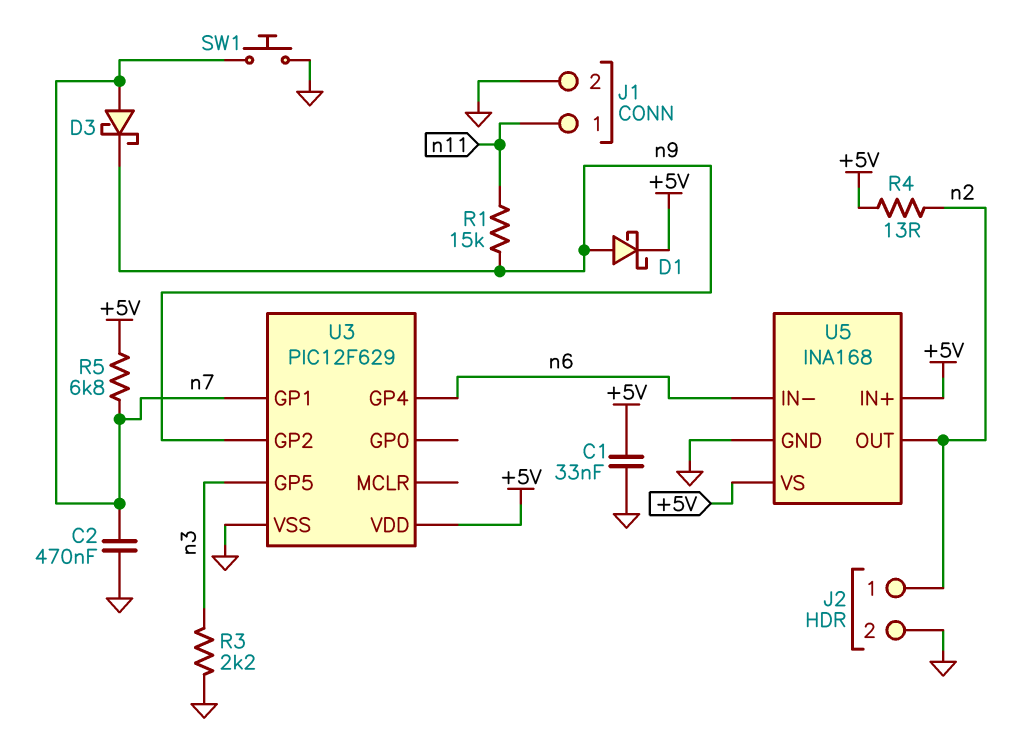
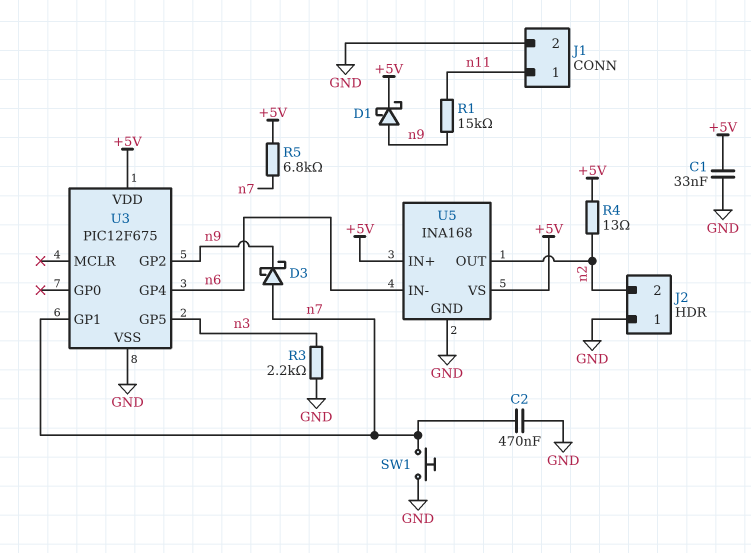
J2 pin 1: n2 -> GND
J2 pin 2: GND -> n2
U3: PIC12F629 -> PIC12F675

